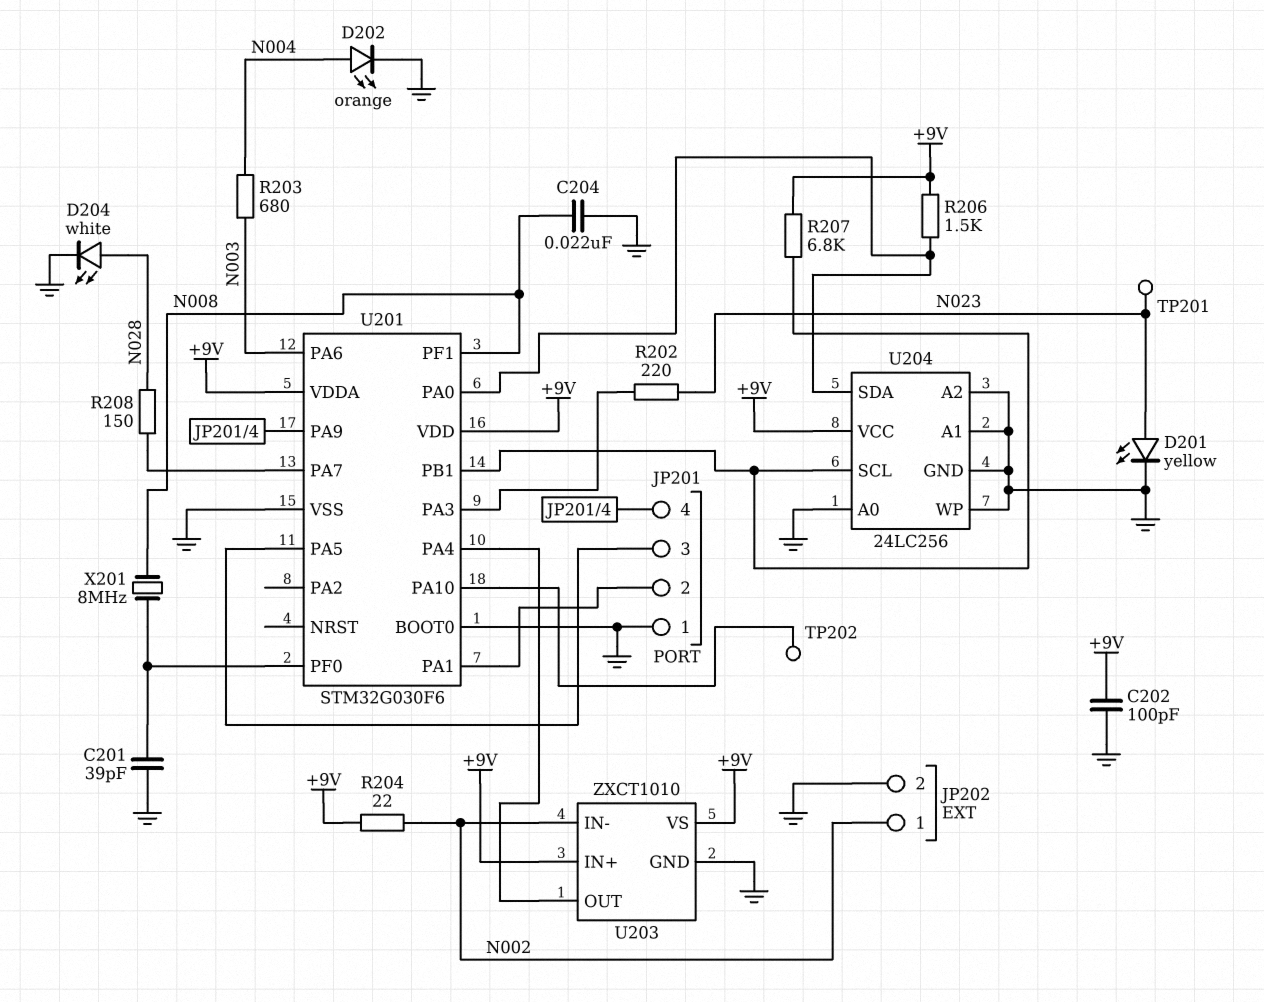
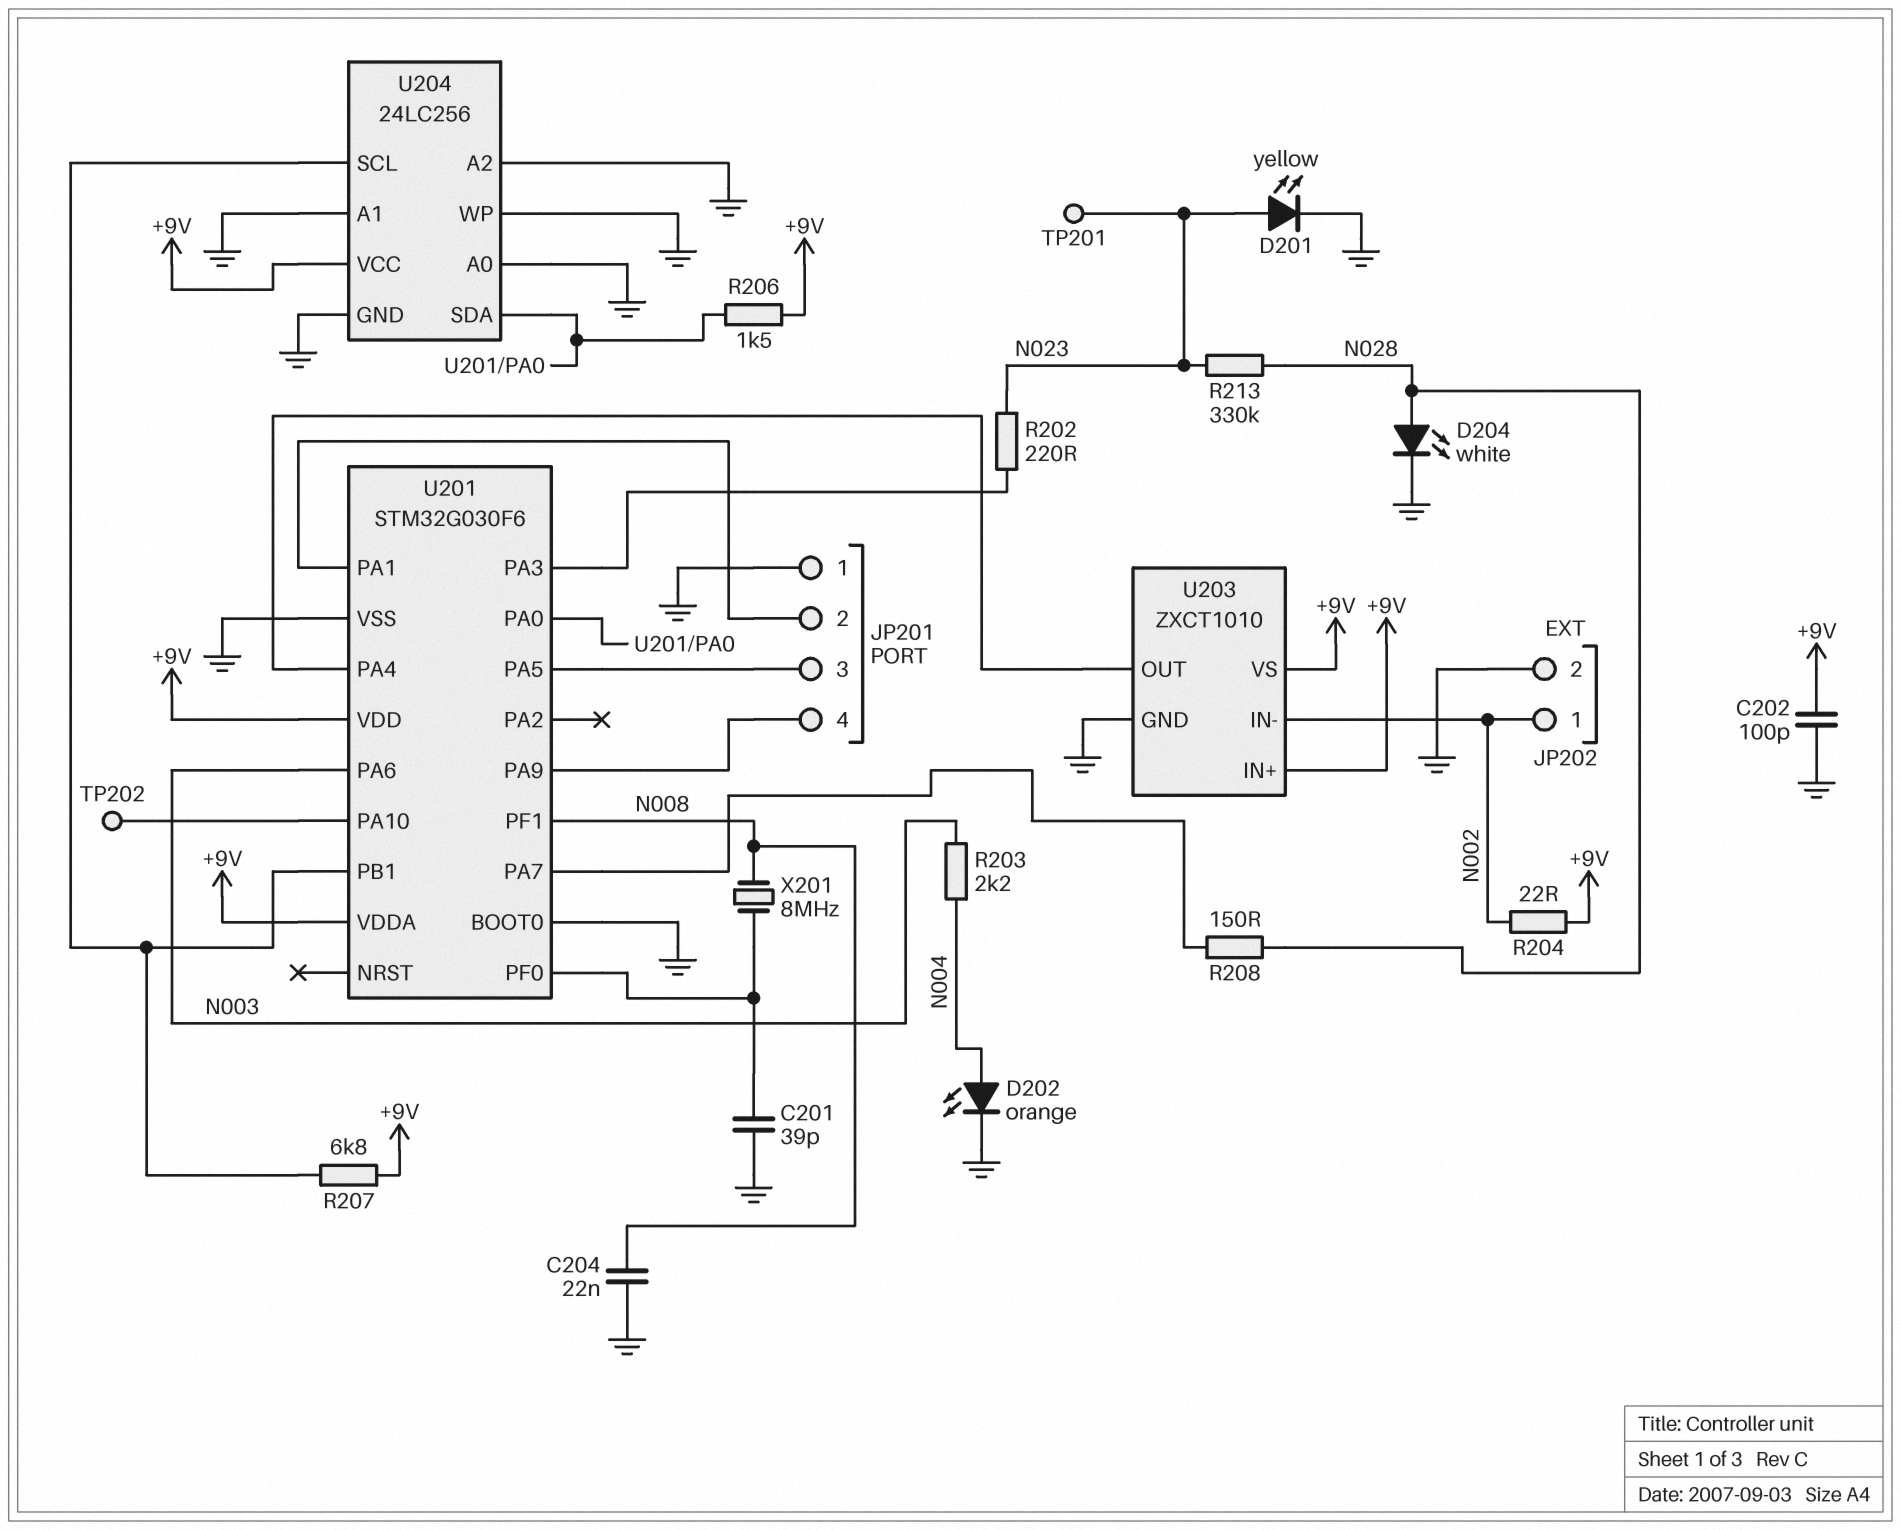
R203: 680 (N003, N004) -> 2.2k (N003, N004)
R213: none -> 330k (N023, N028)

